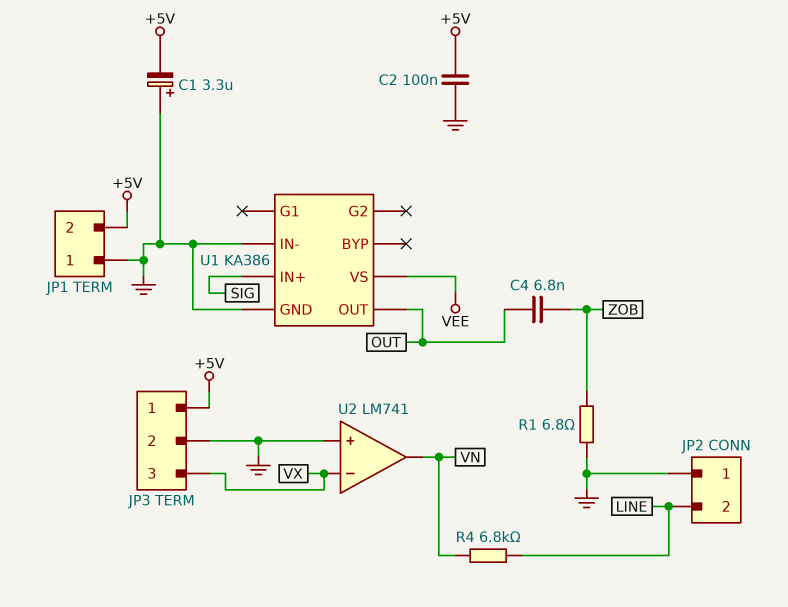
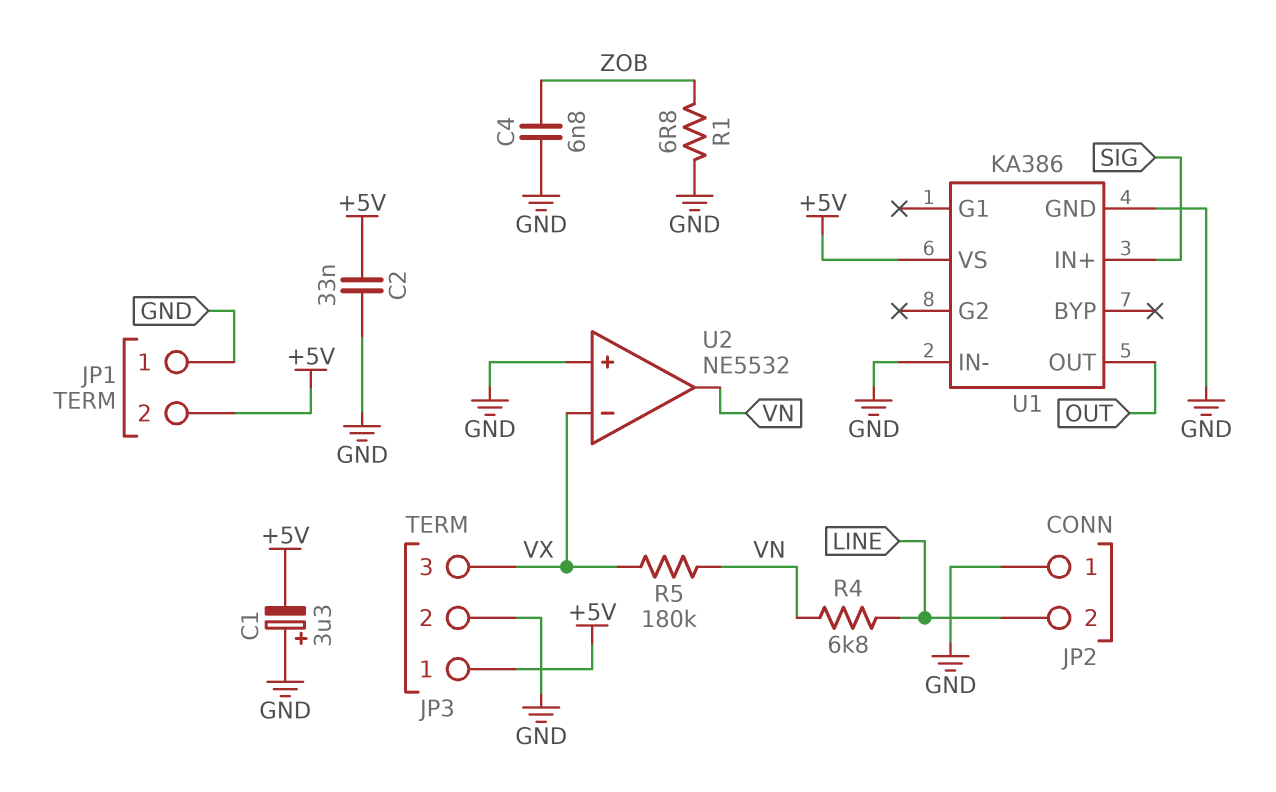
C2: 100nF (+5V, GND) -> 33nF (+5V, GND)
C4: 6.8nF (OUT, ZOB) -> 6.8nF (GND, ZOB)
R5: none -> 180k (VN, VX)
U1 pin VS: VEE -> +5V
U2: LM741 -> NE5532

